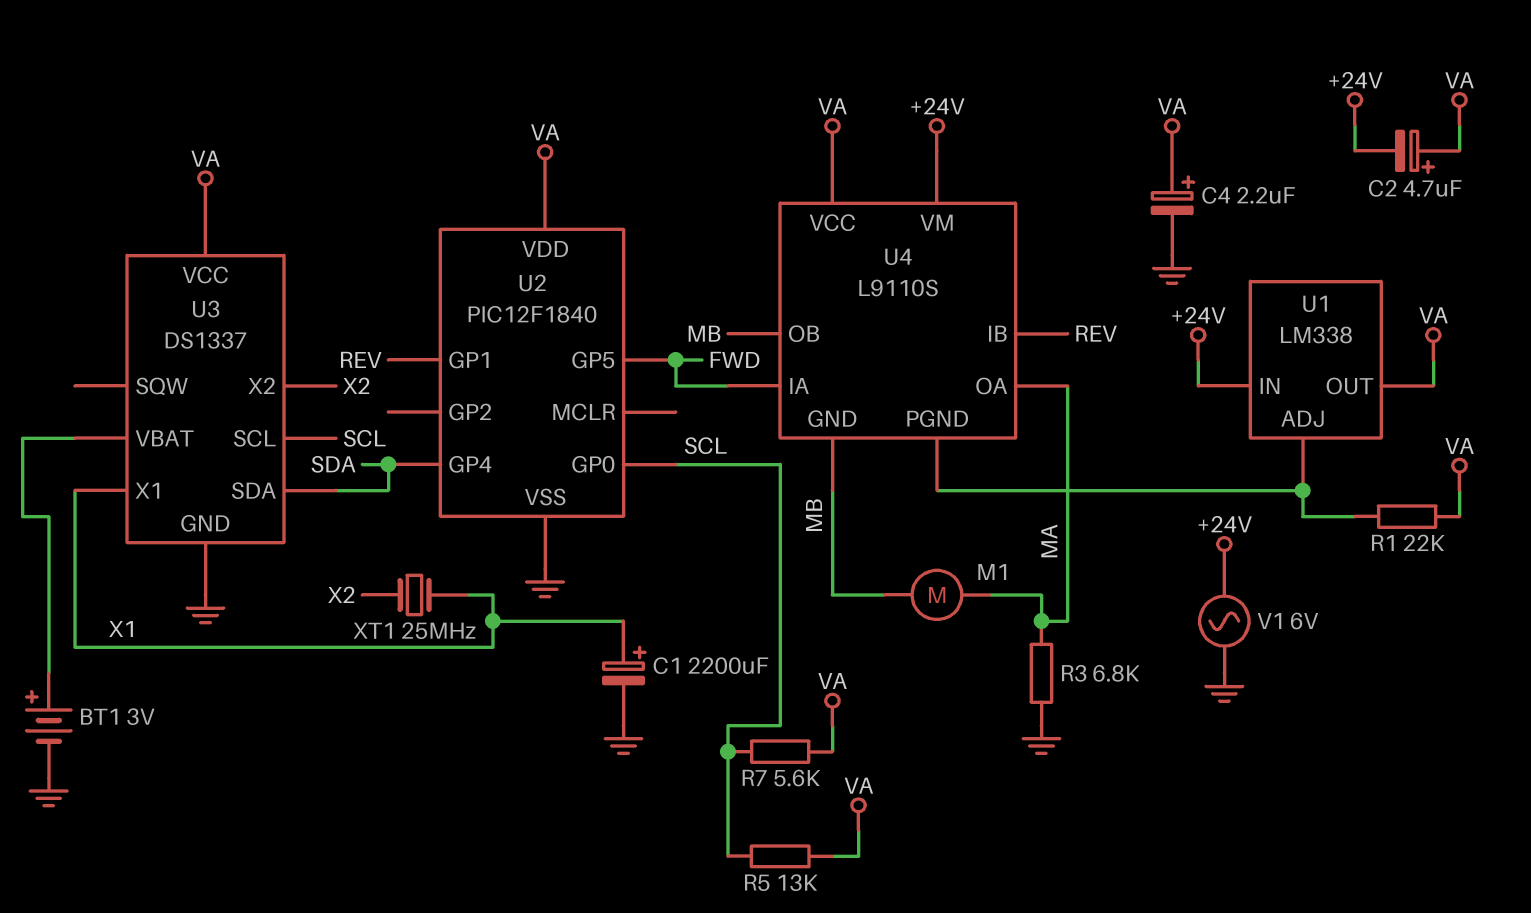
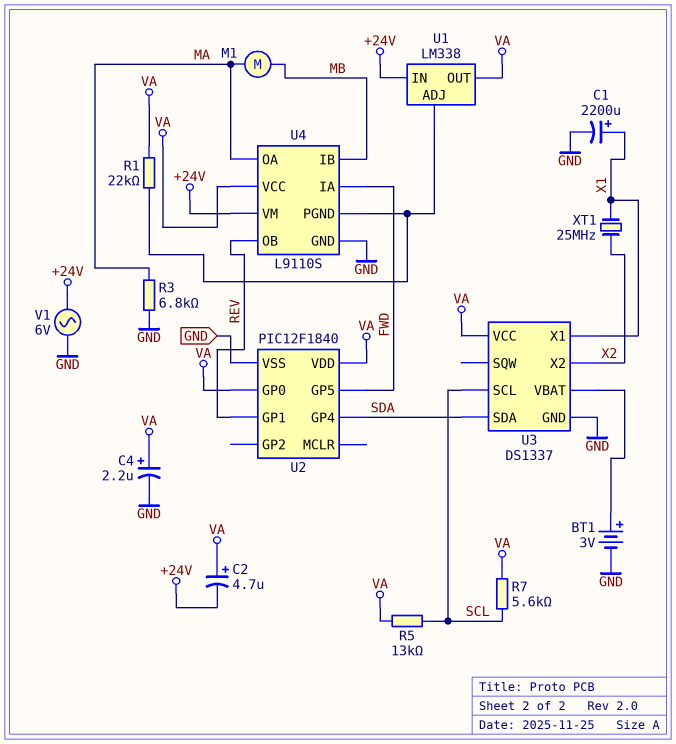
U2 pin GP0: SCL -> VA
U4 pin GND: MB -> GND
U4 pin IB: REV -> MB
U4 pin OB: MB -> REV

